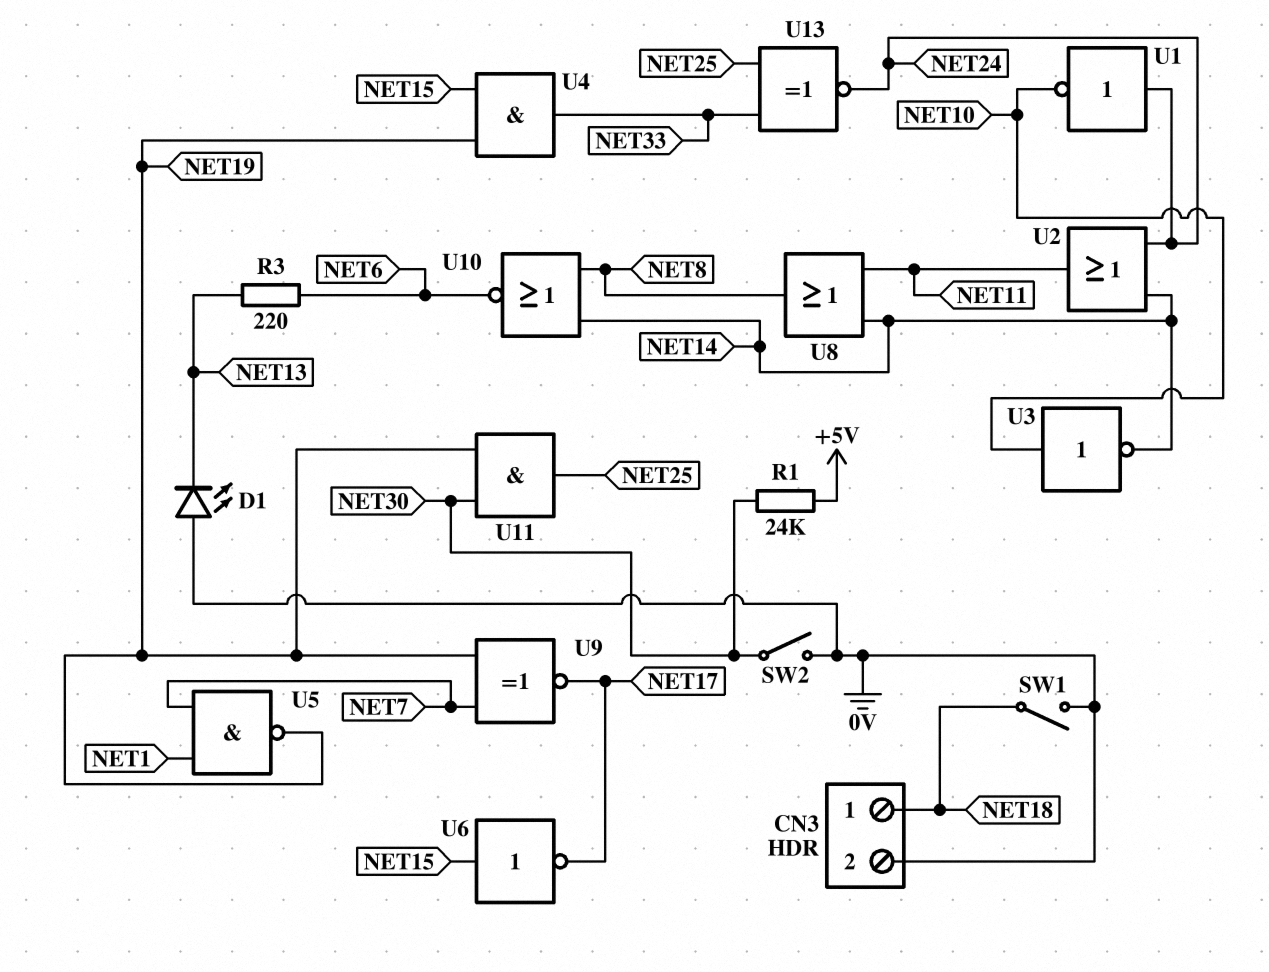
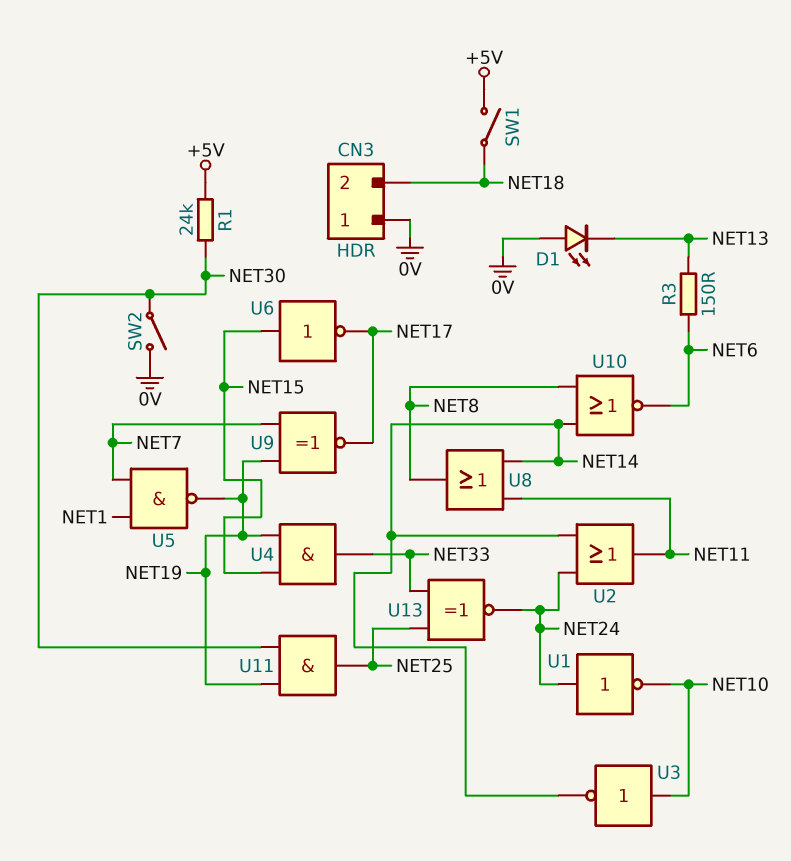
CN3 pin 1: NET18 -> 0V
CN3 pin 2: 0V -> NET18
R3: 220 (NET6, NET13) -> 150 (NET6, NET13)
SW1: switch (0V, NET18) -> switch (+5V, NET18)

